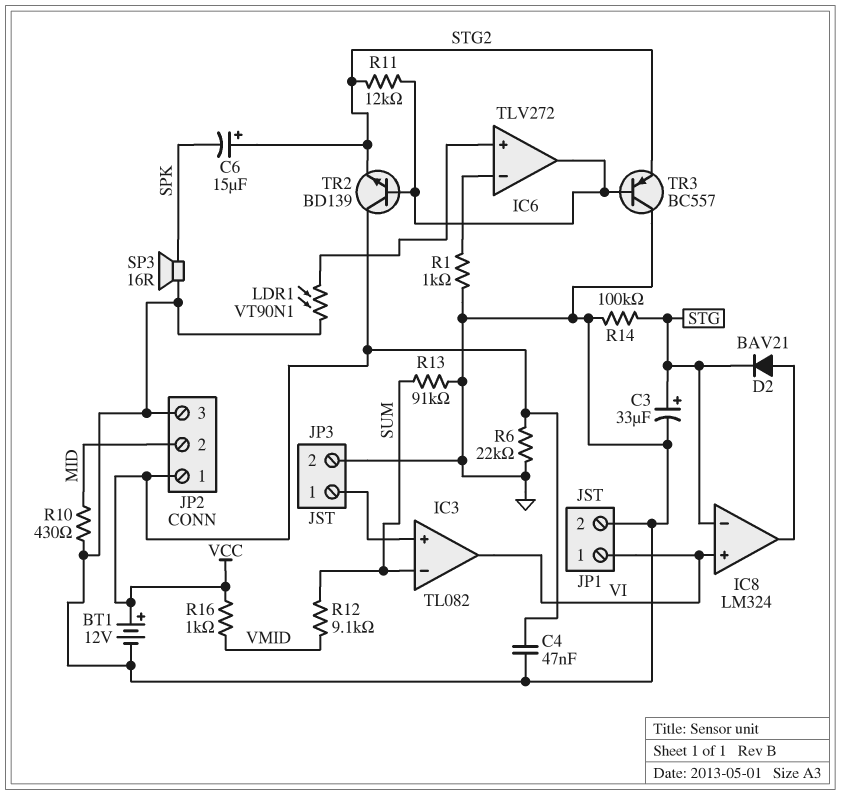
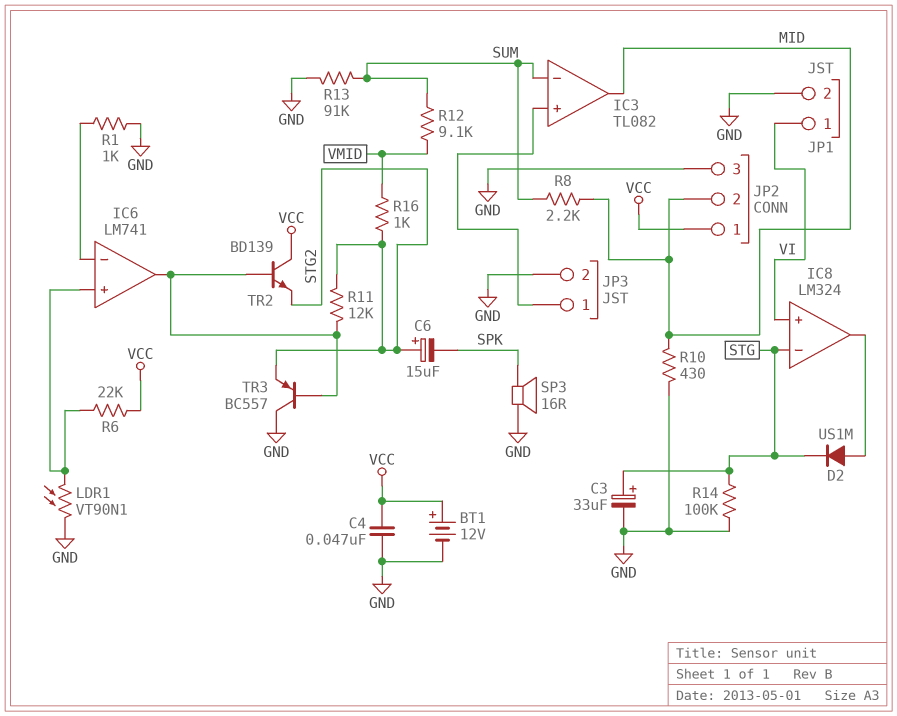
D2: diode BAV21 (A IC8/out, K STG) -> diode US1M (A IC8/out, K STG)
IC3 pin out: VI -> MID
IC6: TLV272 -> LM741
R6: 22k (GND, VCC) -> 22k (IC6/in+, VCC)
R8: none -> 2.2k (MID, SUM)
R16: 1k (VCC, VMID) -> 1k (STG2, VMID)

